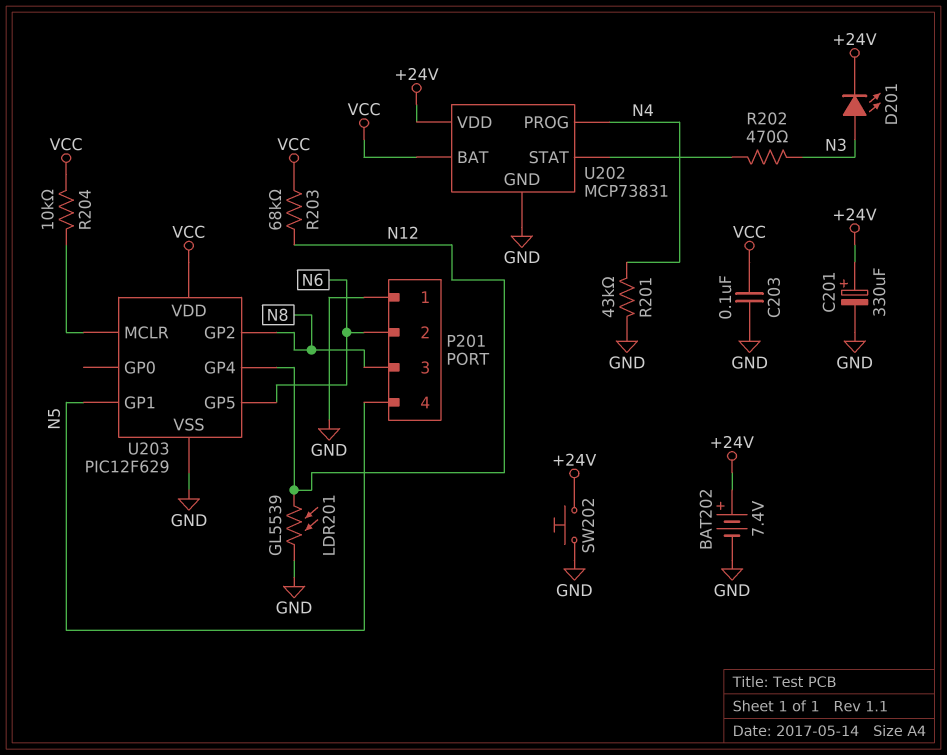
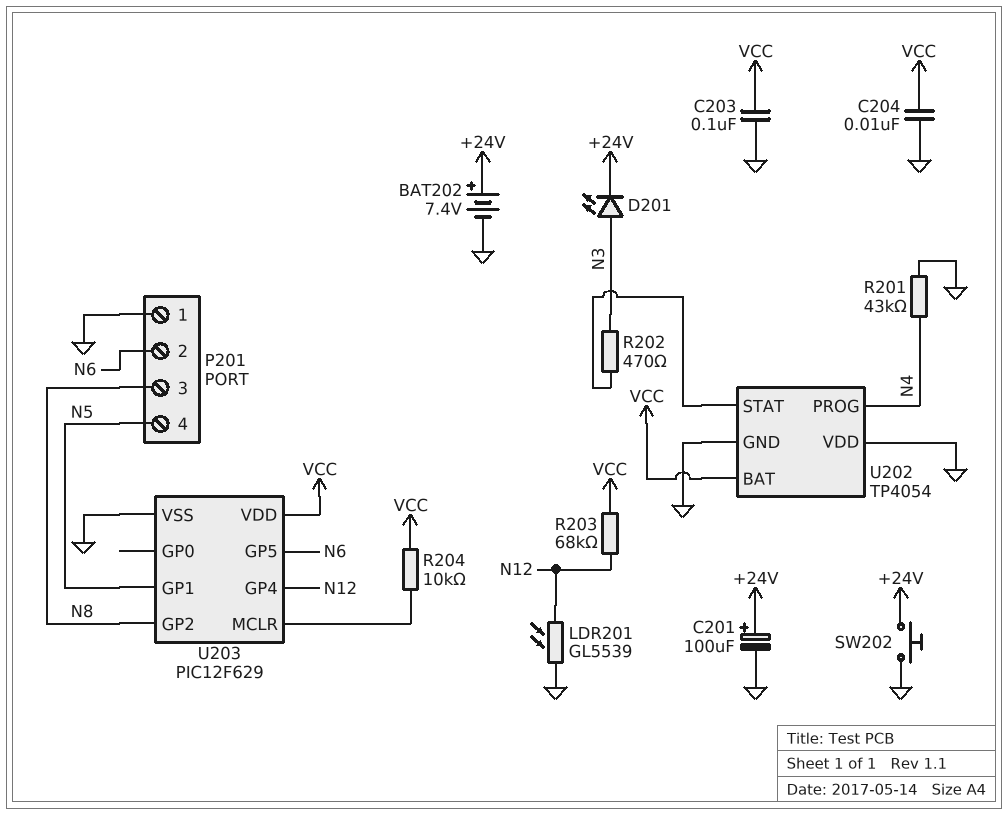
C201: 330uF (plus +24V, minus GND) -> 100uF (plus +24V, minus GND)
C204: none -> 10nF (GND, VCC)
U202: MCP73831 -> TP4054
U202 pin VDD: +24V -> GND

